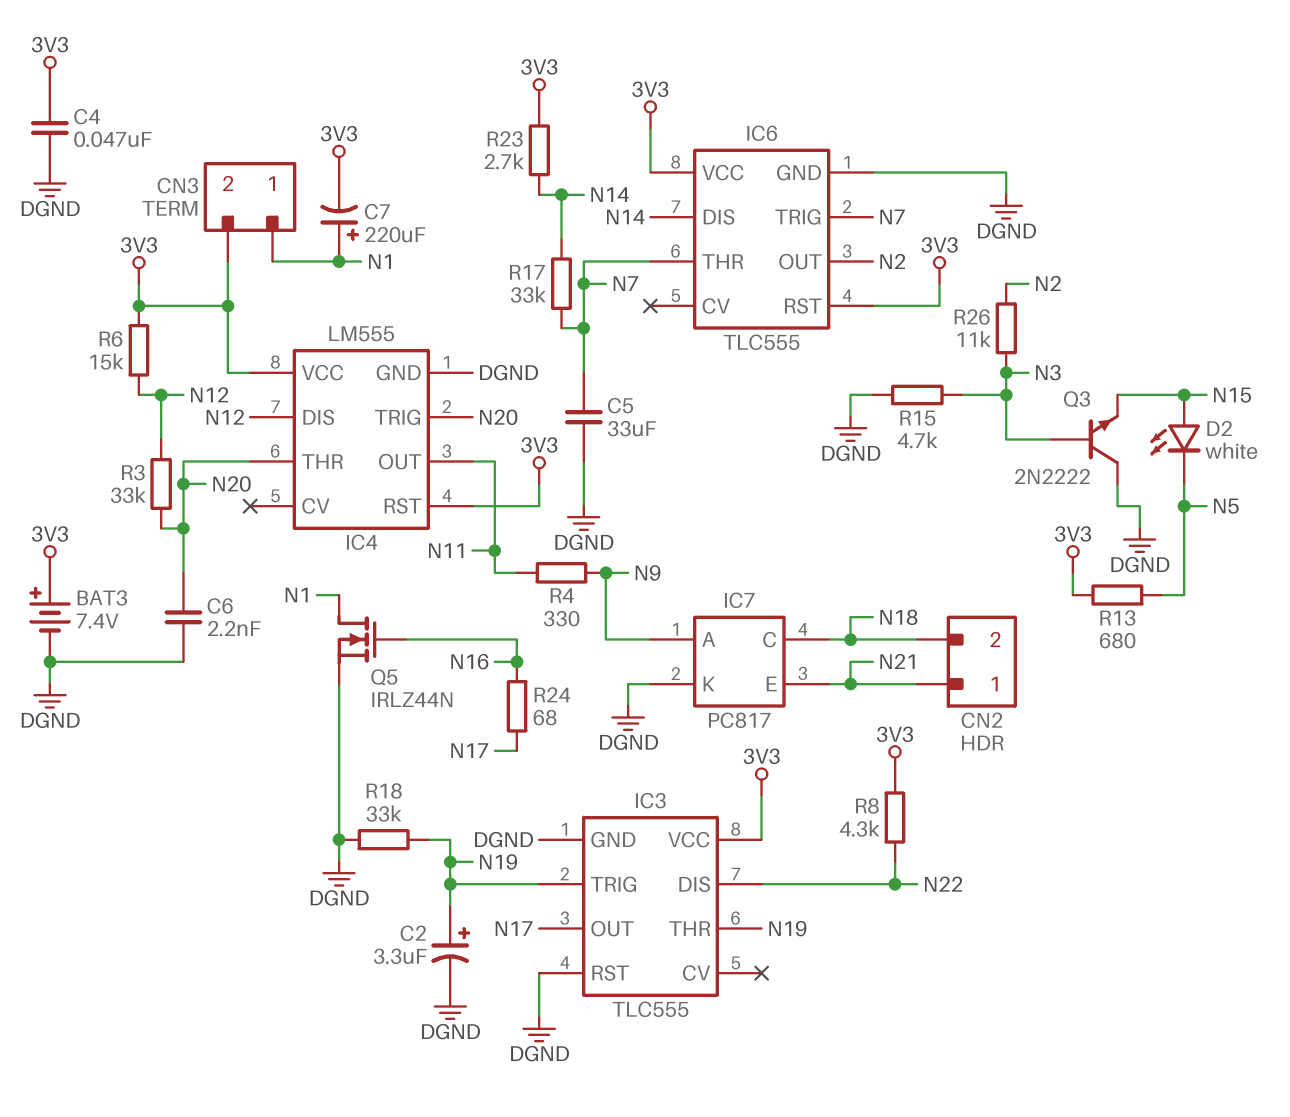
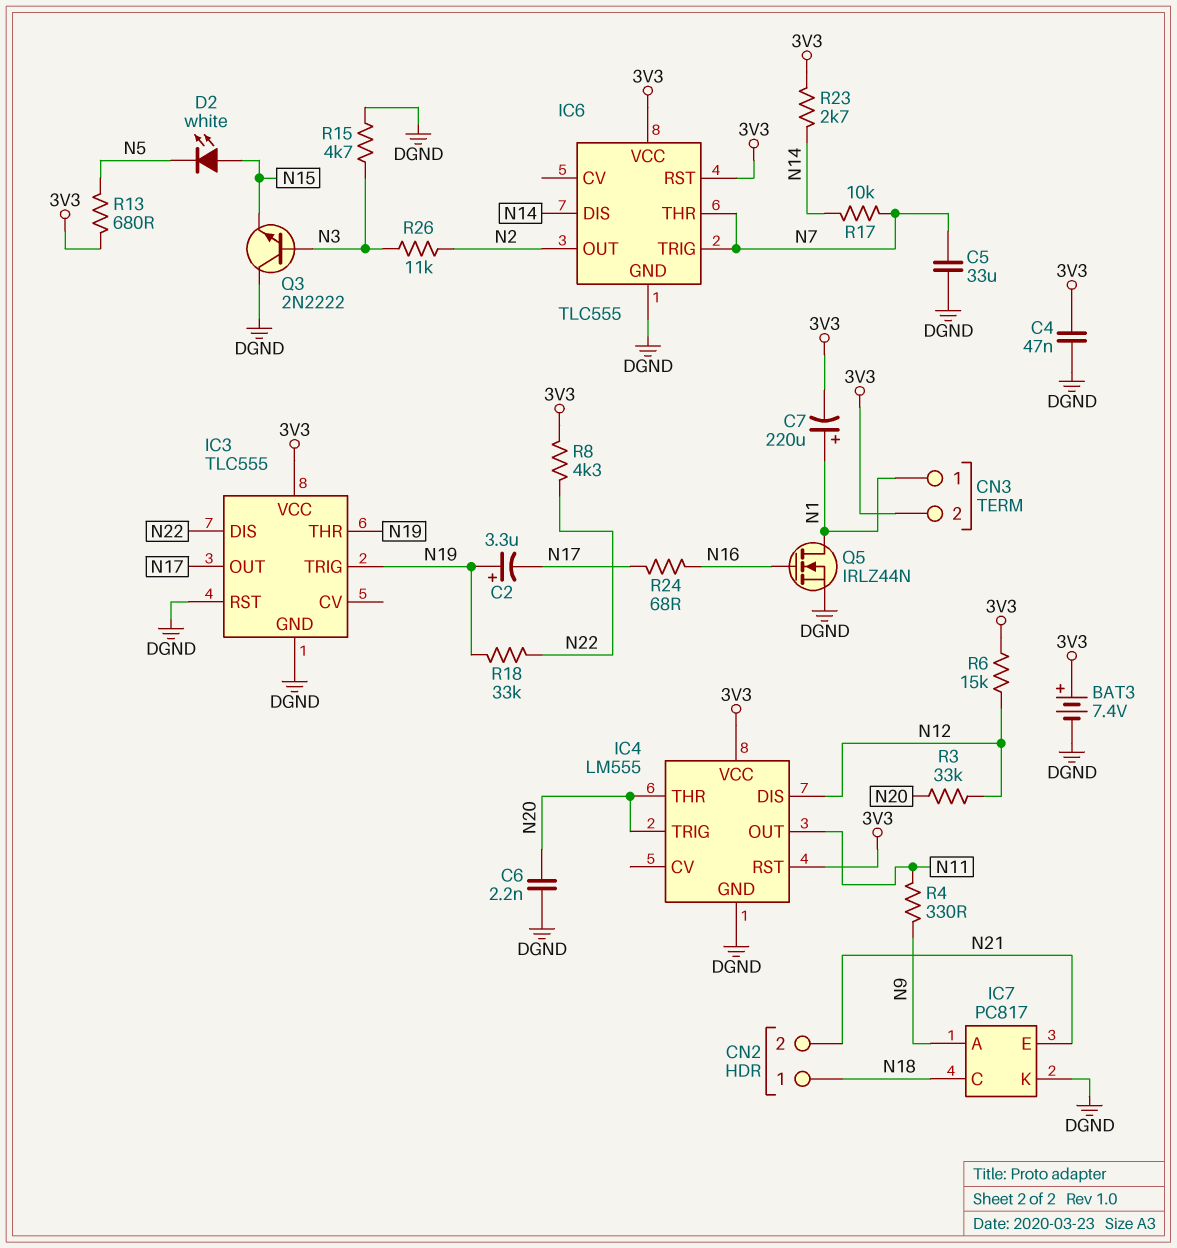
C2: 3.3uF (plus N19, minus DGND) -> 3.3uF (plus N19, minus N17)
CN2 pin 1: N21 -> N18
CN2 pin 2: N18 -> N21
R17: 33k (N7, N14) -> 10k (N7, N14)
R18: 33k (DGND, N19) -> 33k (N19, N22)

